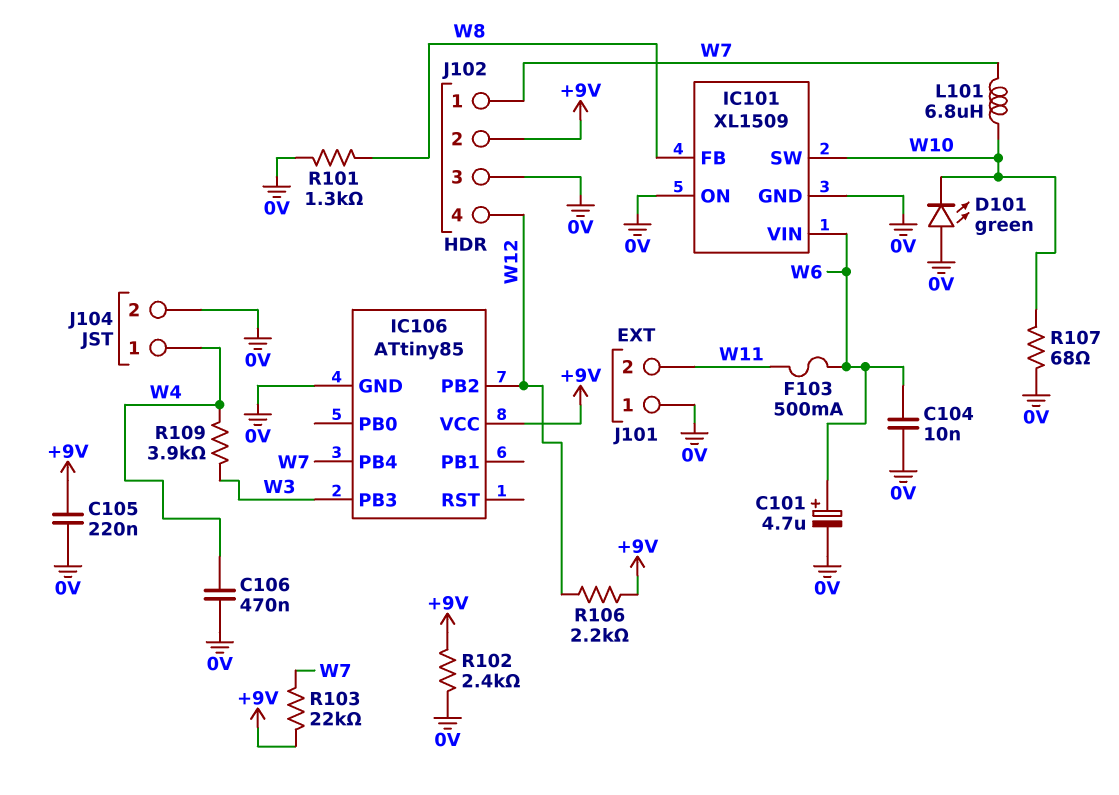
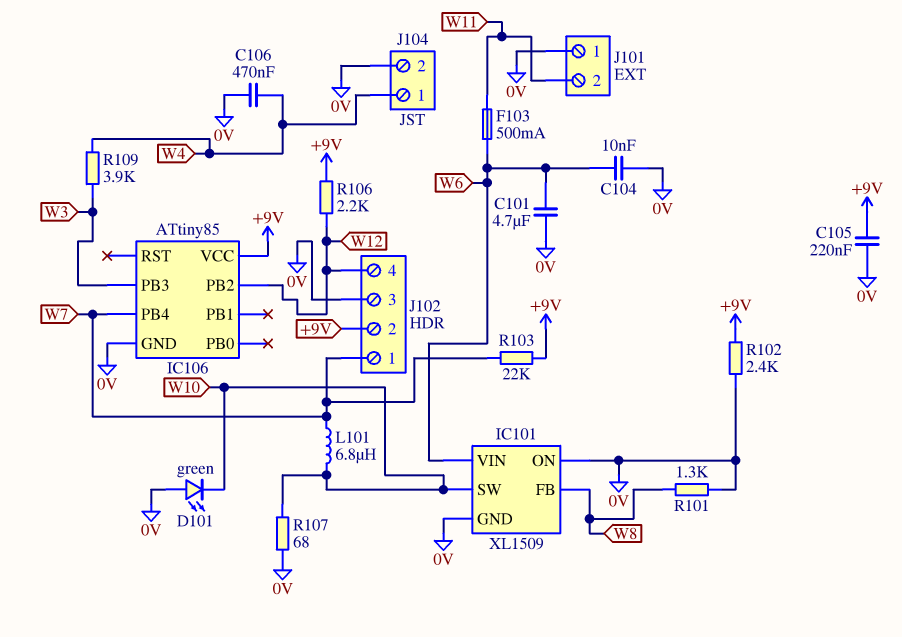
C101: 4.7uF (plus W6, minus 0V) -> 4.7uF (0V, W6)

